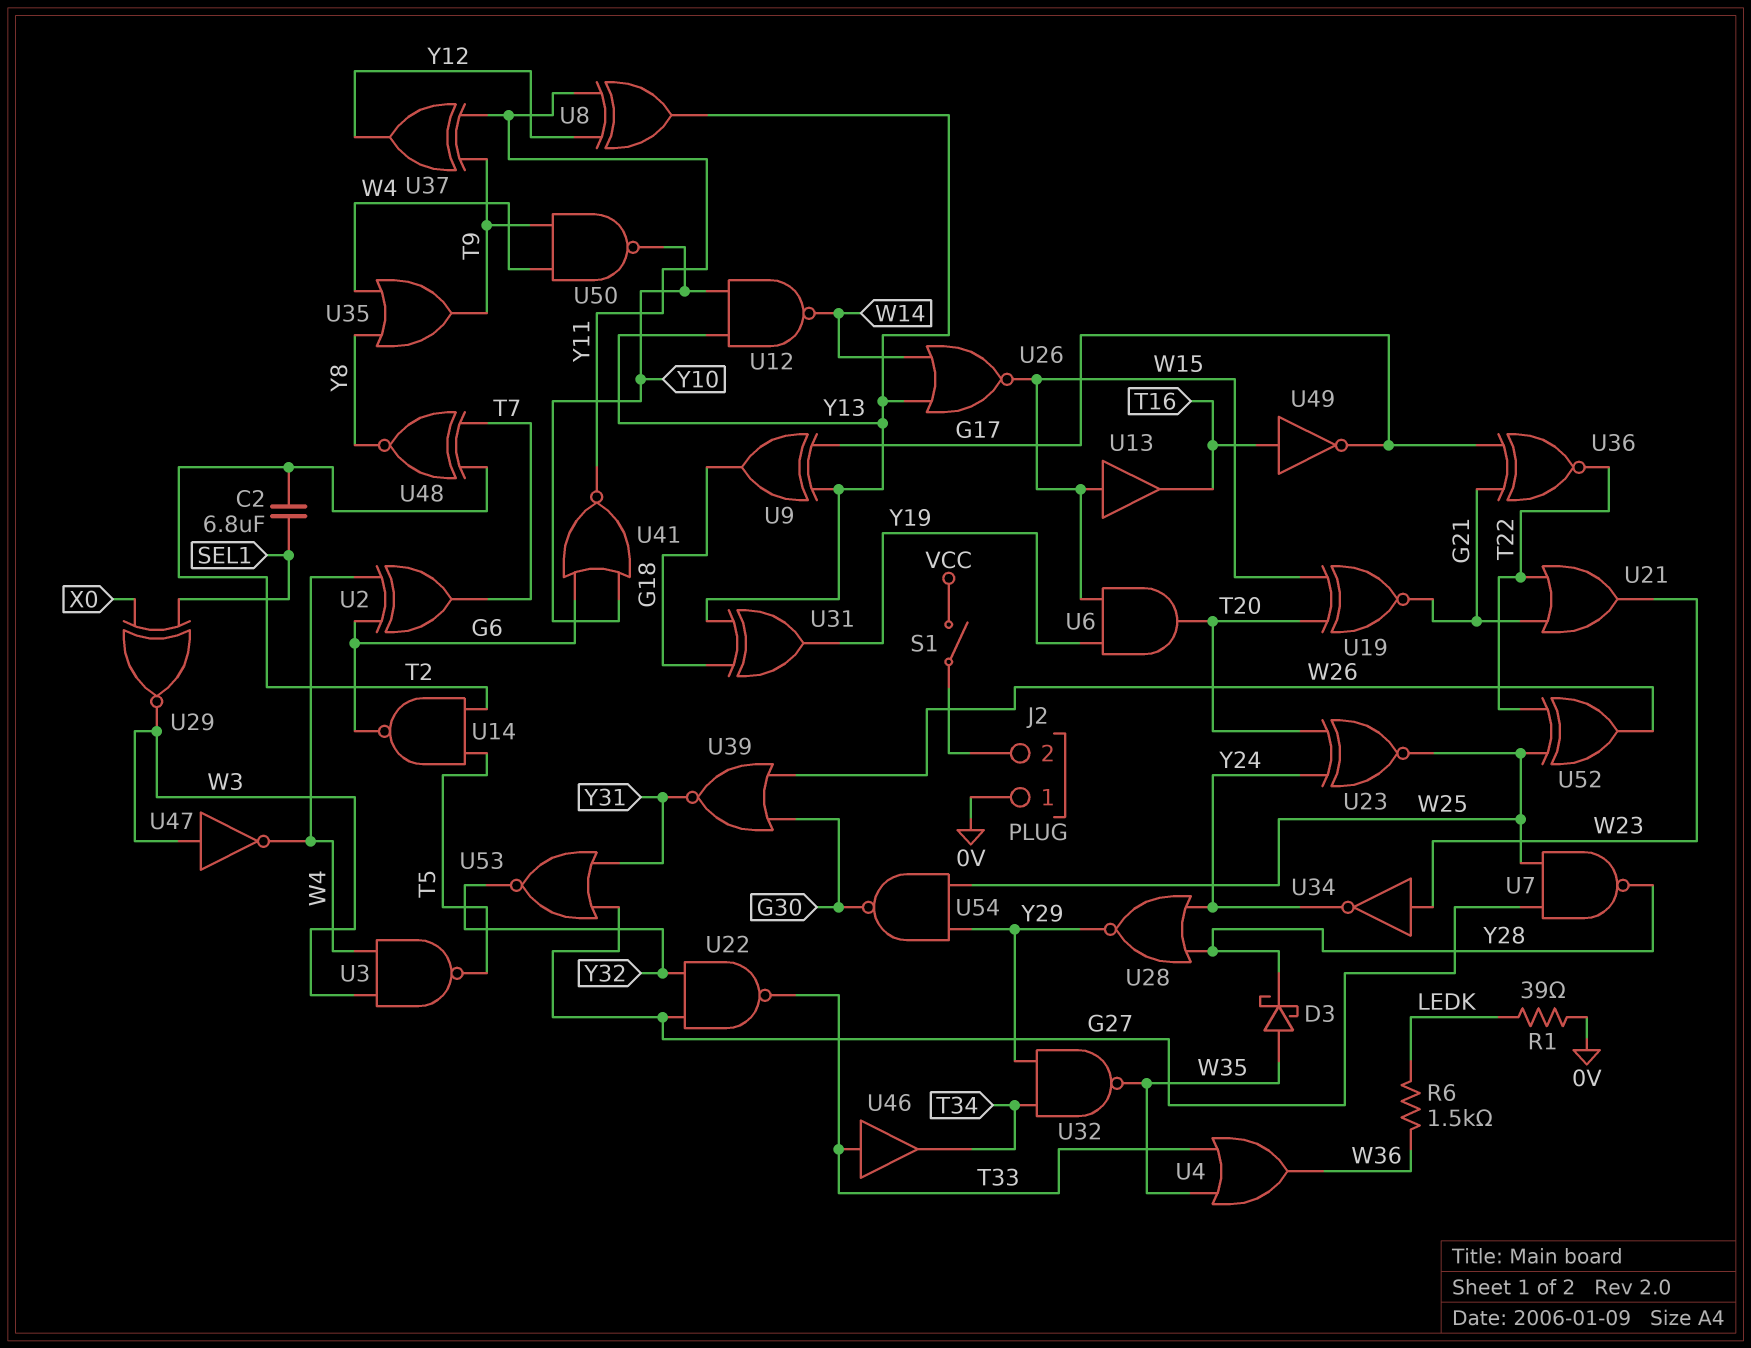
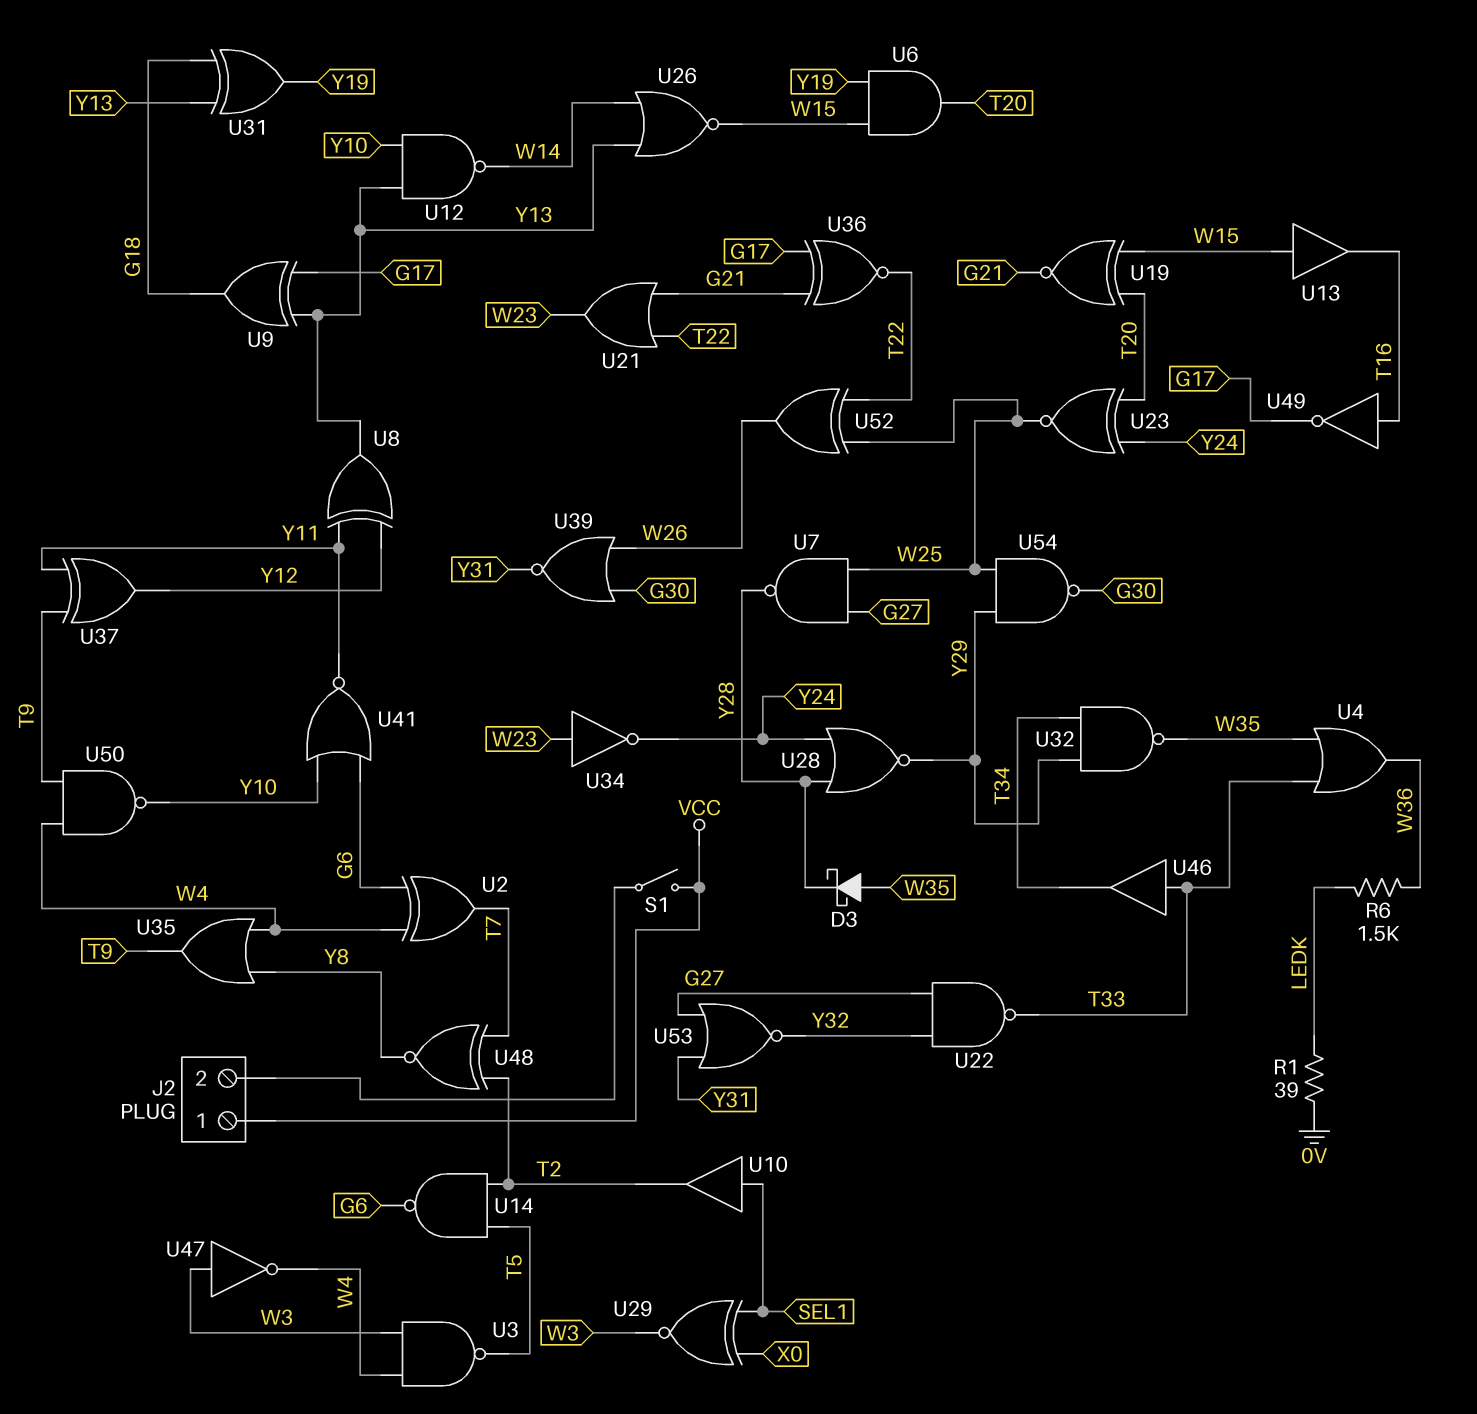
C2: 6.8uF (SEL1, T2) -> none
J2 pin 1: 0V -> VCC
U10: none -> buffer (in SEL1, out T2)

